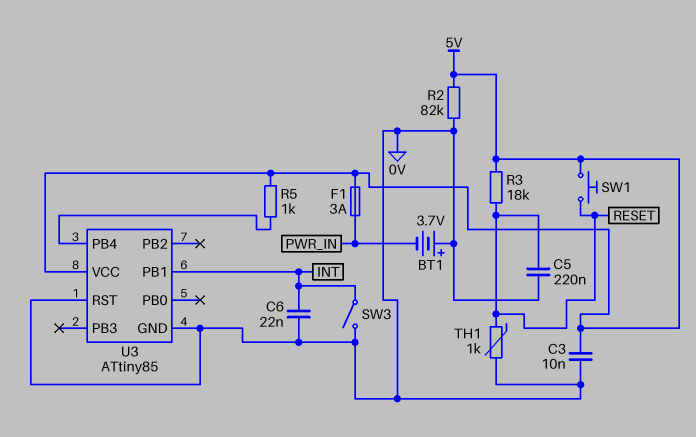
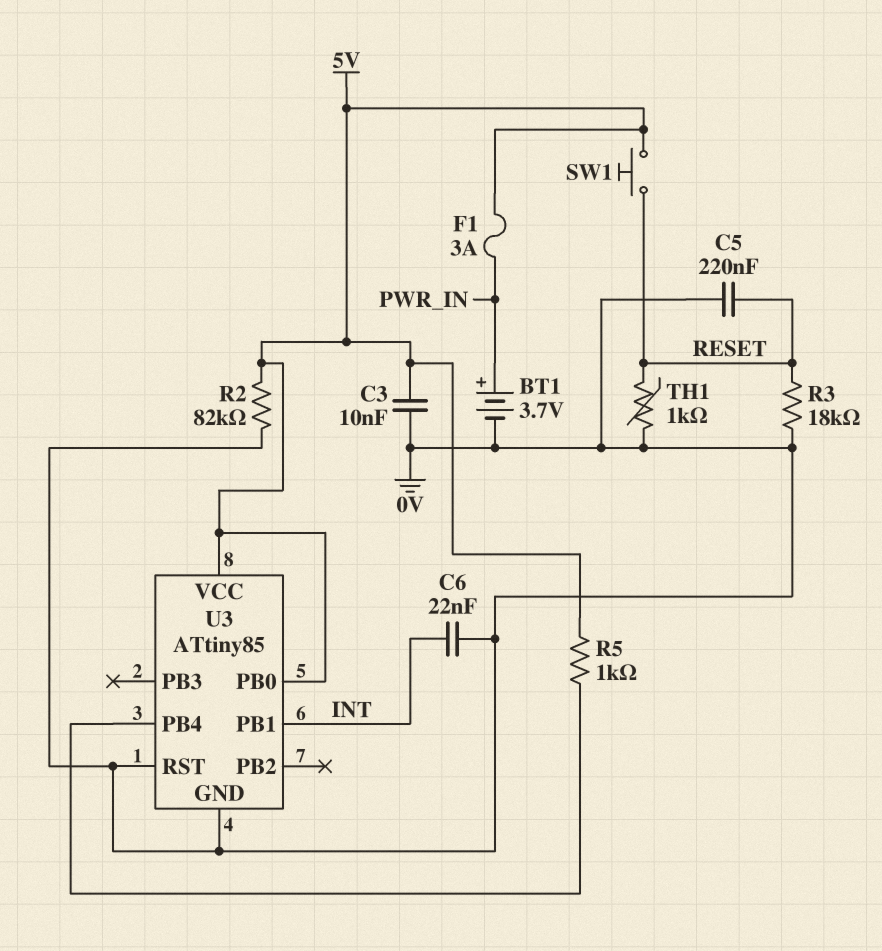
BT1: 3.7V (plus 0V, minus PWR_IN) -> 3.7V (plus PWR_IN, minus 0V)
R3: 18k (5V, RESET) -> 18k (0V, RESET)
SW3: switch (0V, INT) -> none
U3 pin PB0: none -> 5V

